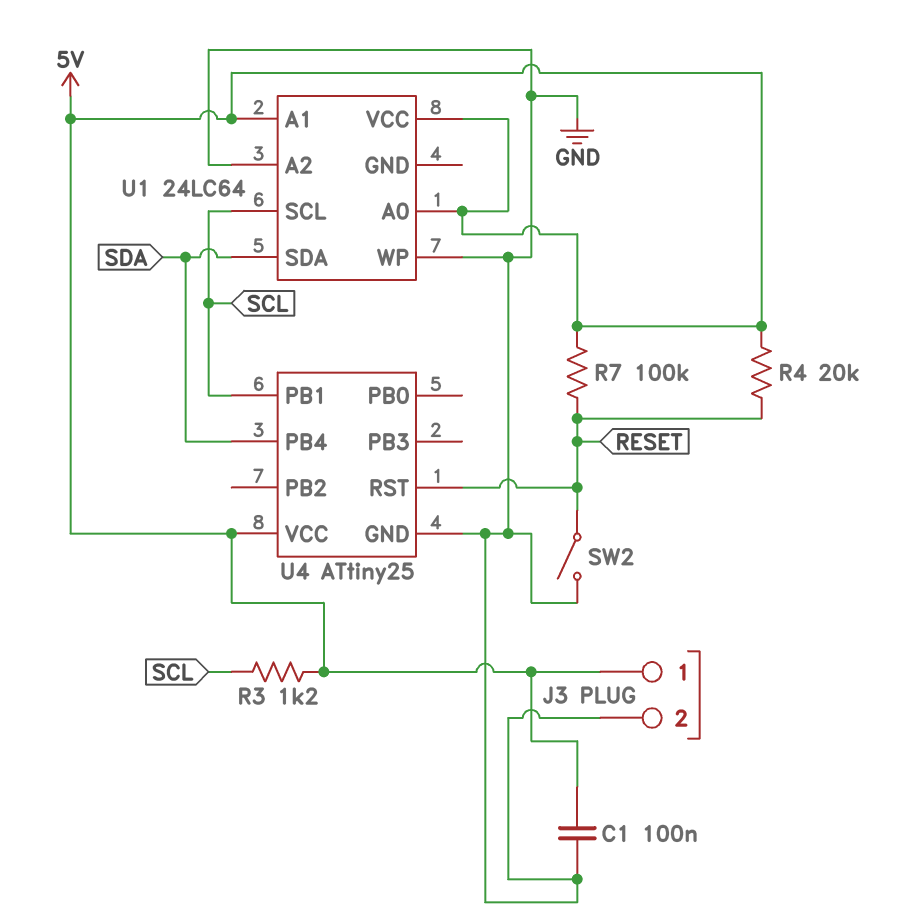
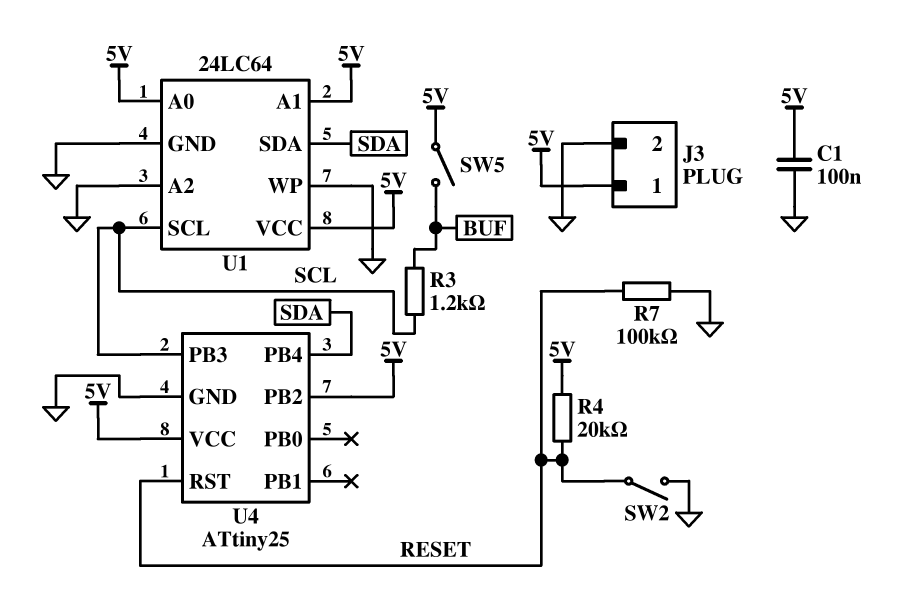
R3: 1.2k (5V, SCL) -> 1.2k (BUF, SCL)
R7: 100k (5V, RESET) -> 100k (GND, RESET)
SW5: none -> switch (5V, BUF)
U1 pin GND: none -> GND
U4 pin PB1: SCL -> none
U4 pin PB2: none -> 5V
U4 pin PB3: none -> SCL

